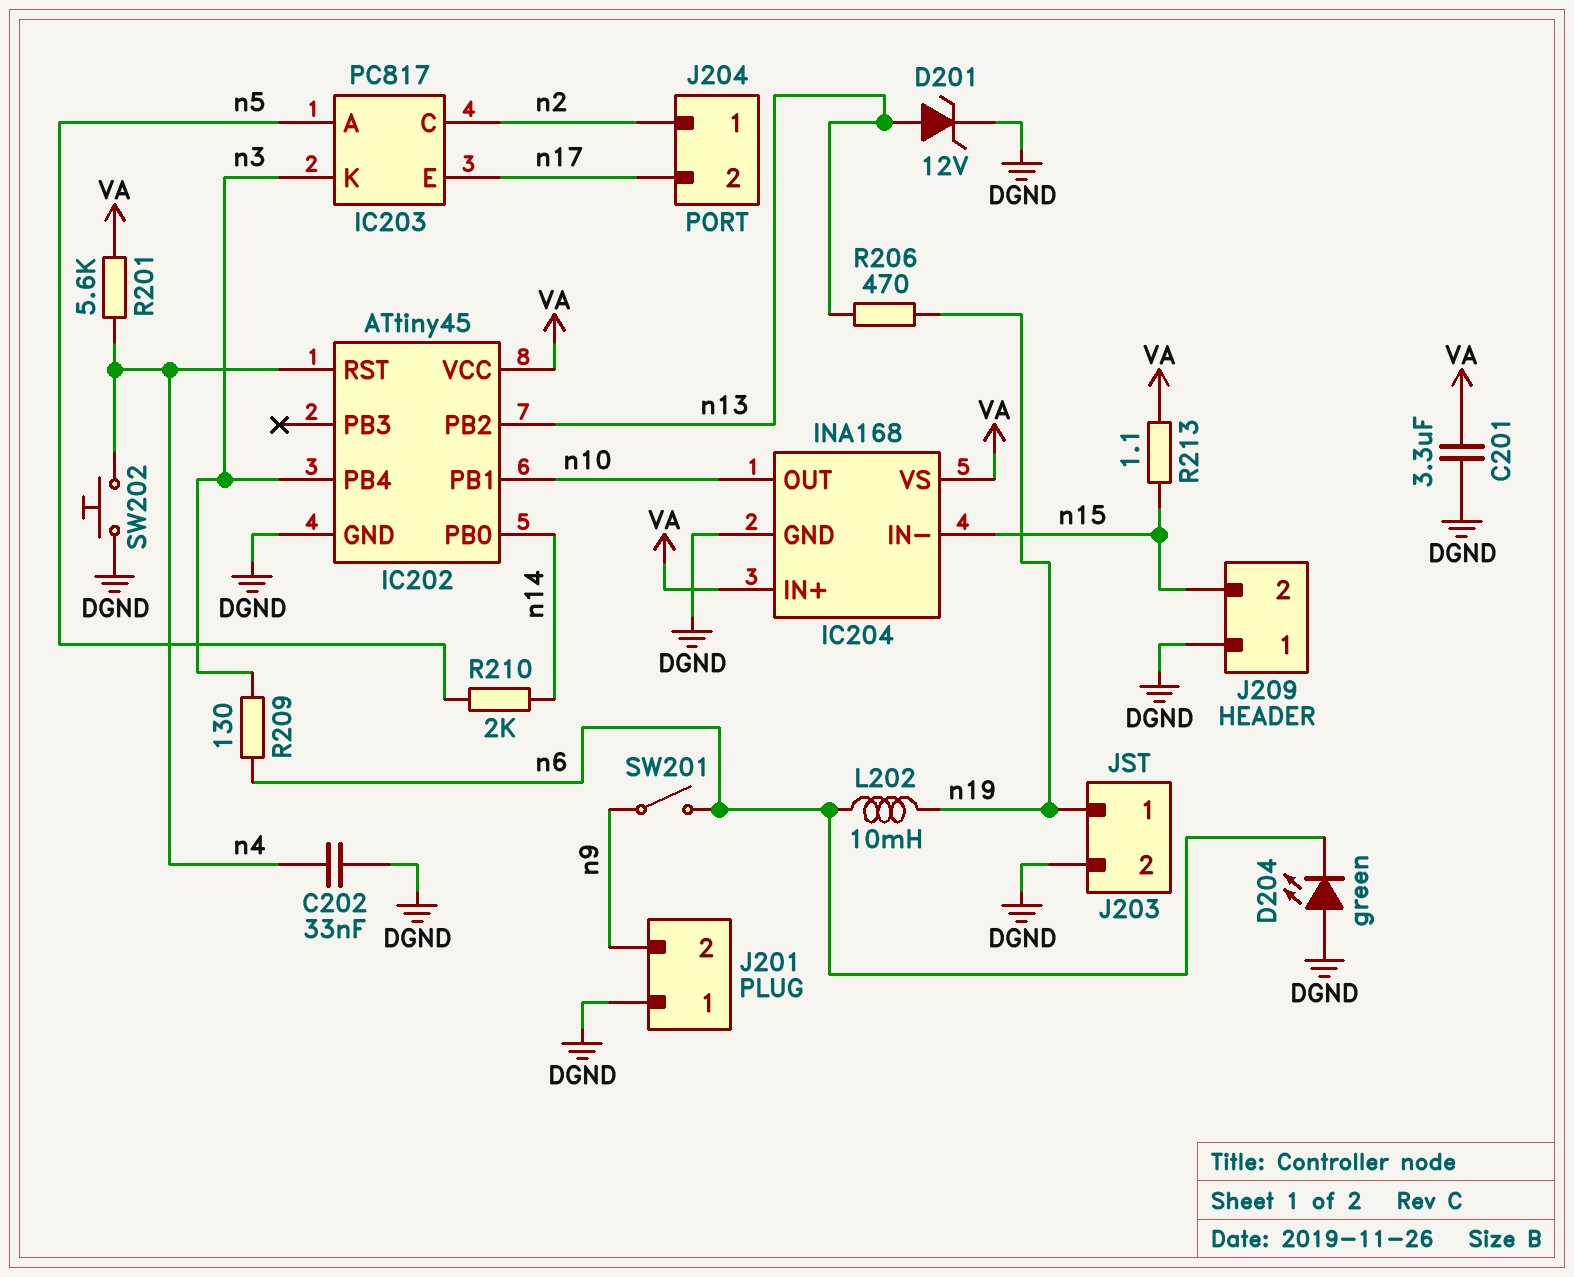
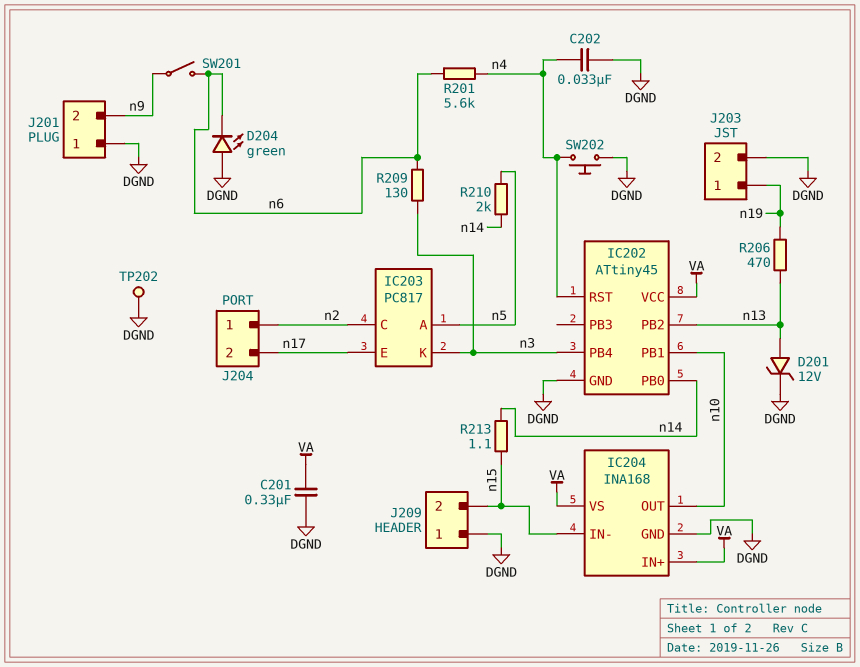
C201: 3.3uF (DGND, VA) -> 330nF (DGND, VA)
L202: 10mH (n6, n19) -> none
R201: 5.6k (VA, n4) -> 5.6k (n4, n6)
R213: 1.1 (VA, n15) -> 1.1 (n14, n15)
TP202: none -> test point (DGND)

